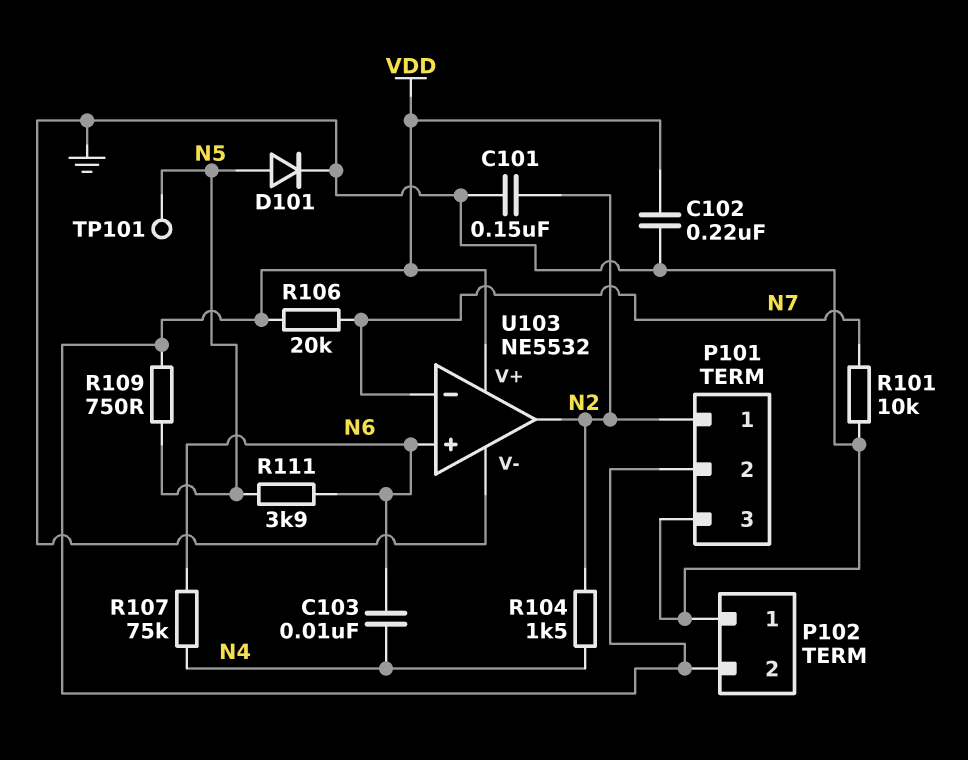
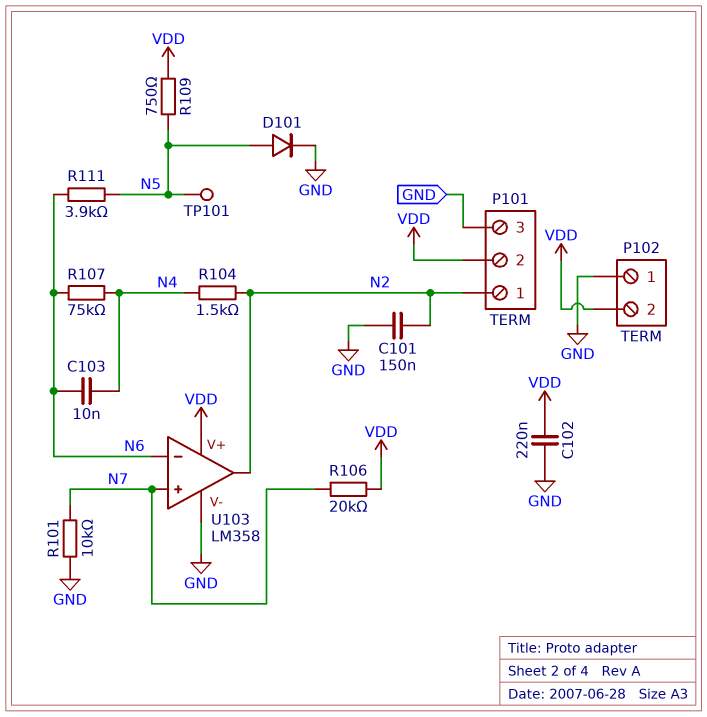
U103: NE5532 -> LM358
U103 pin in+: N6 -> N7
U103 pin in-: N7 -> N6

